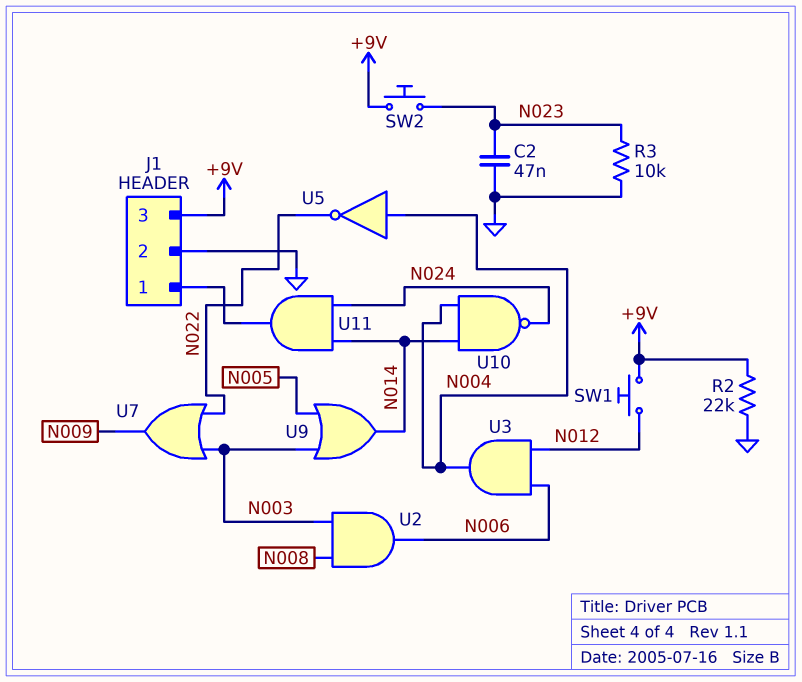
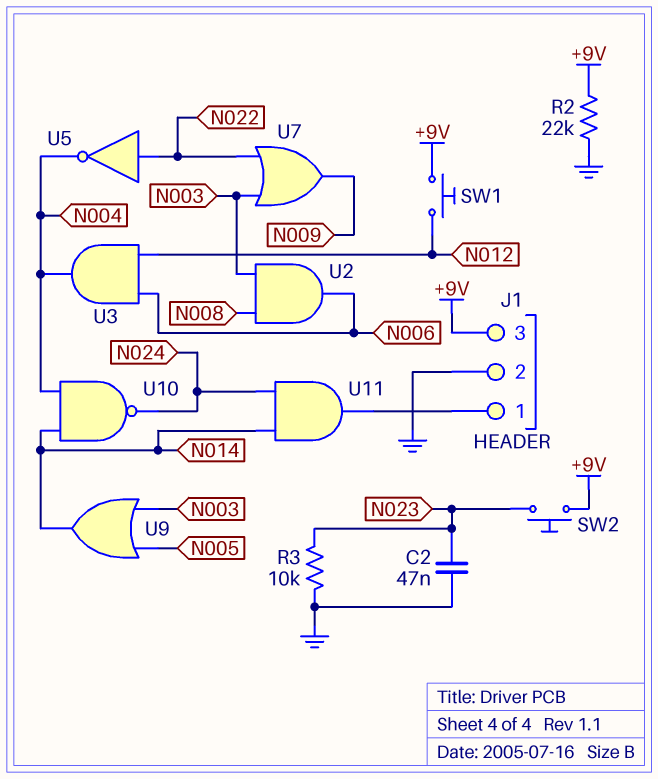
U5: NOT (in N004, out N022) -> NOT (in N022, out N004)

